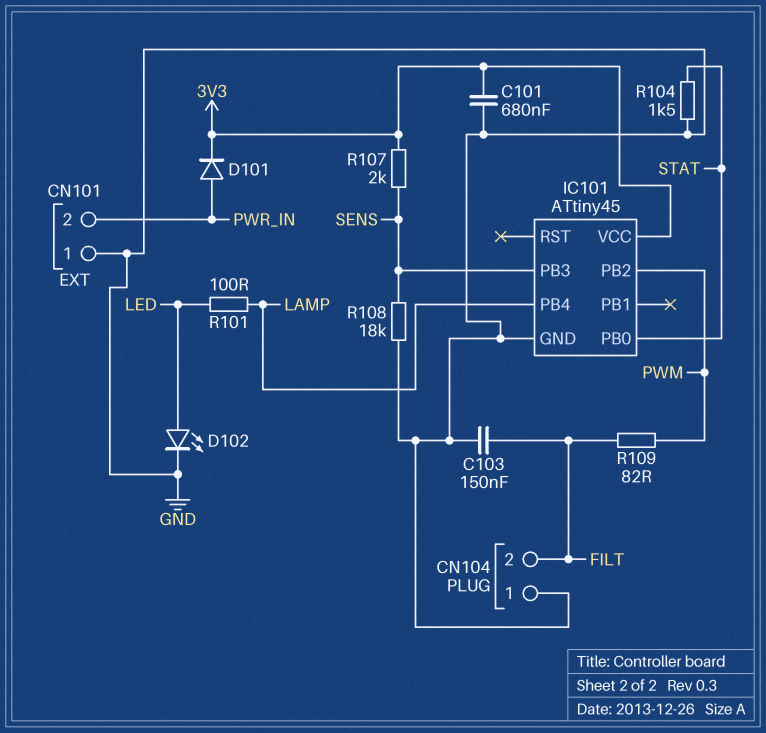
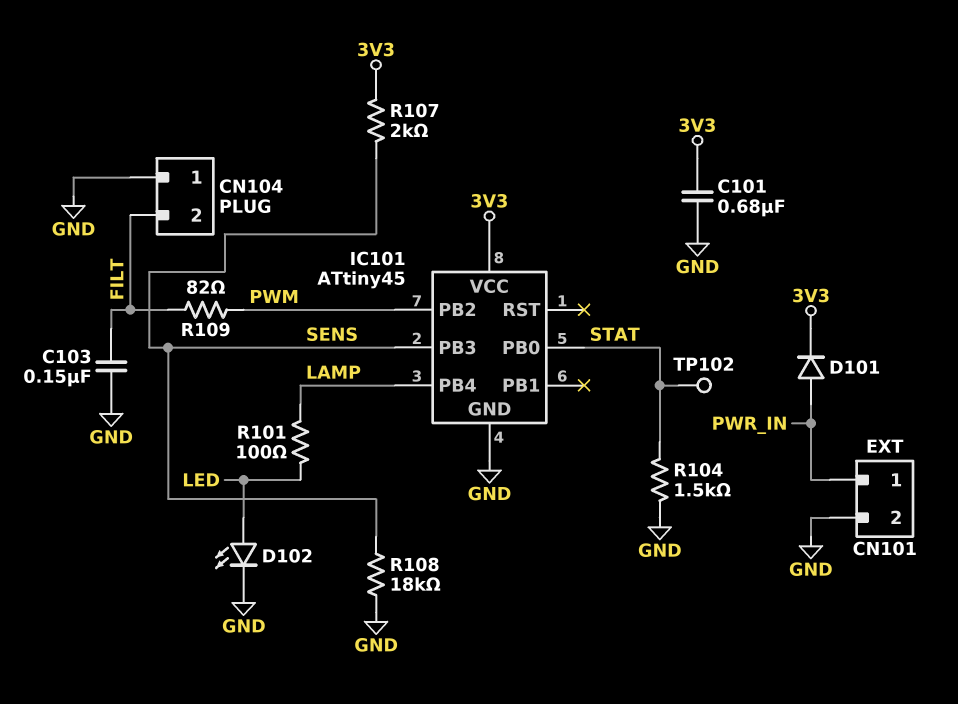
CN101 pin 1: GND -> PWR_IN
CN101 pin 2: PWR_IN -> GND
TP102: none -> test point (STAT)

